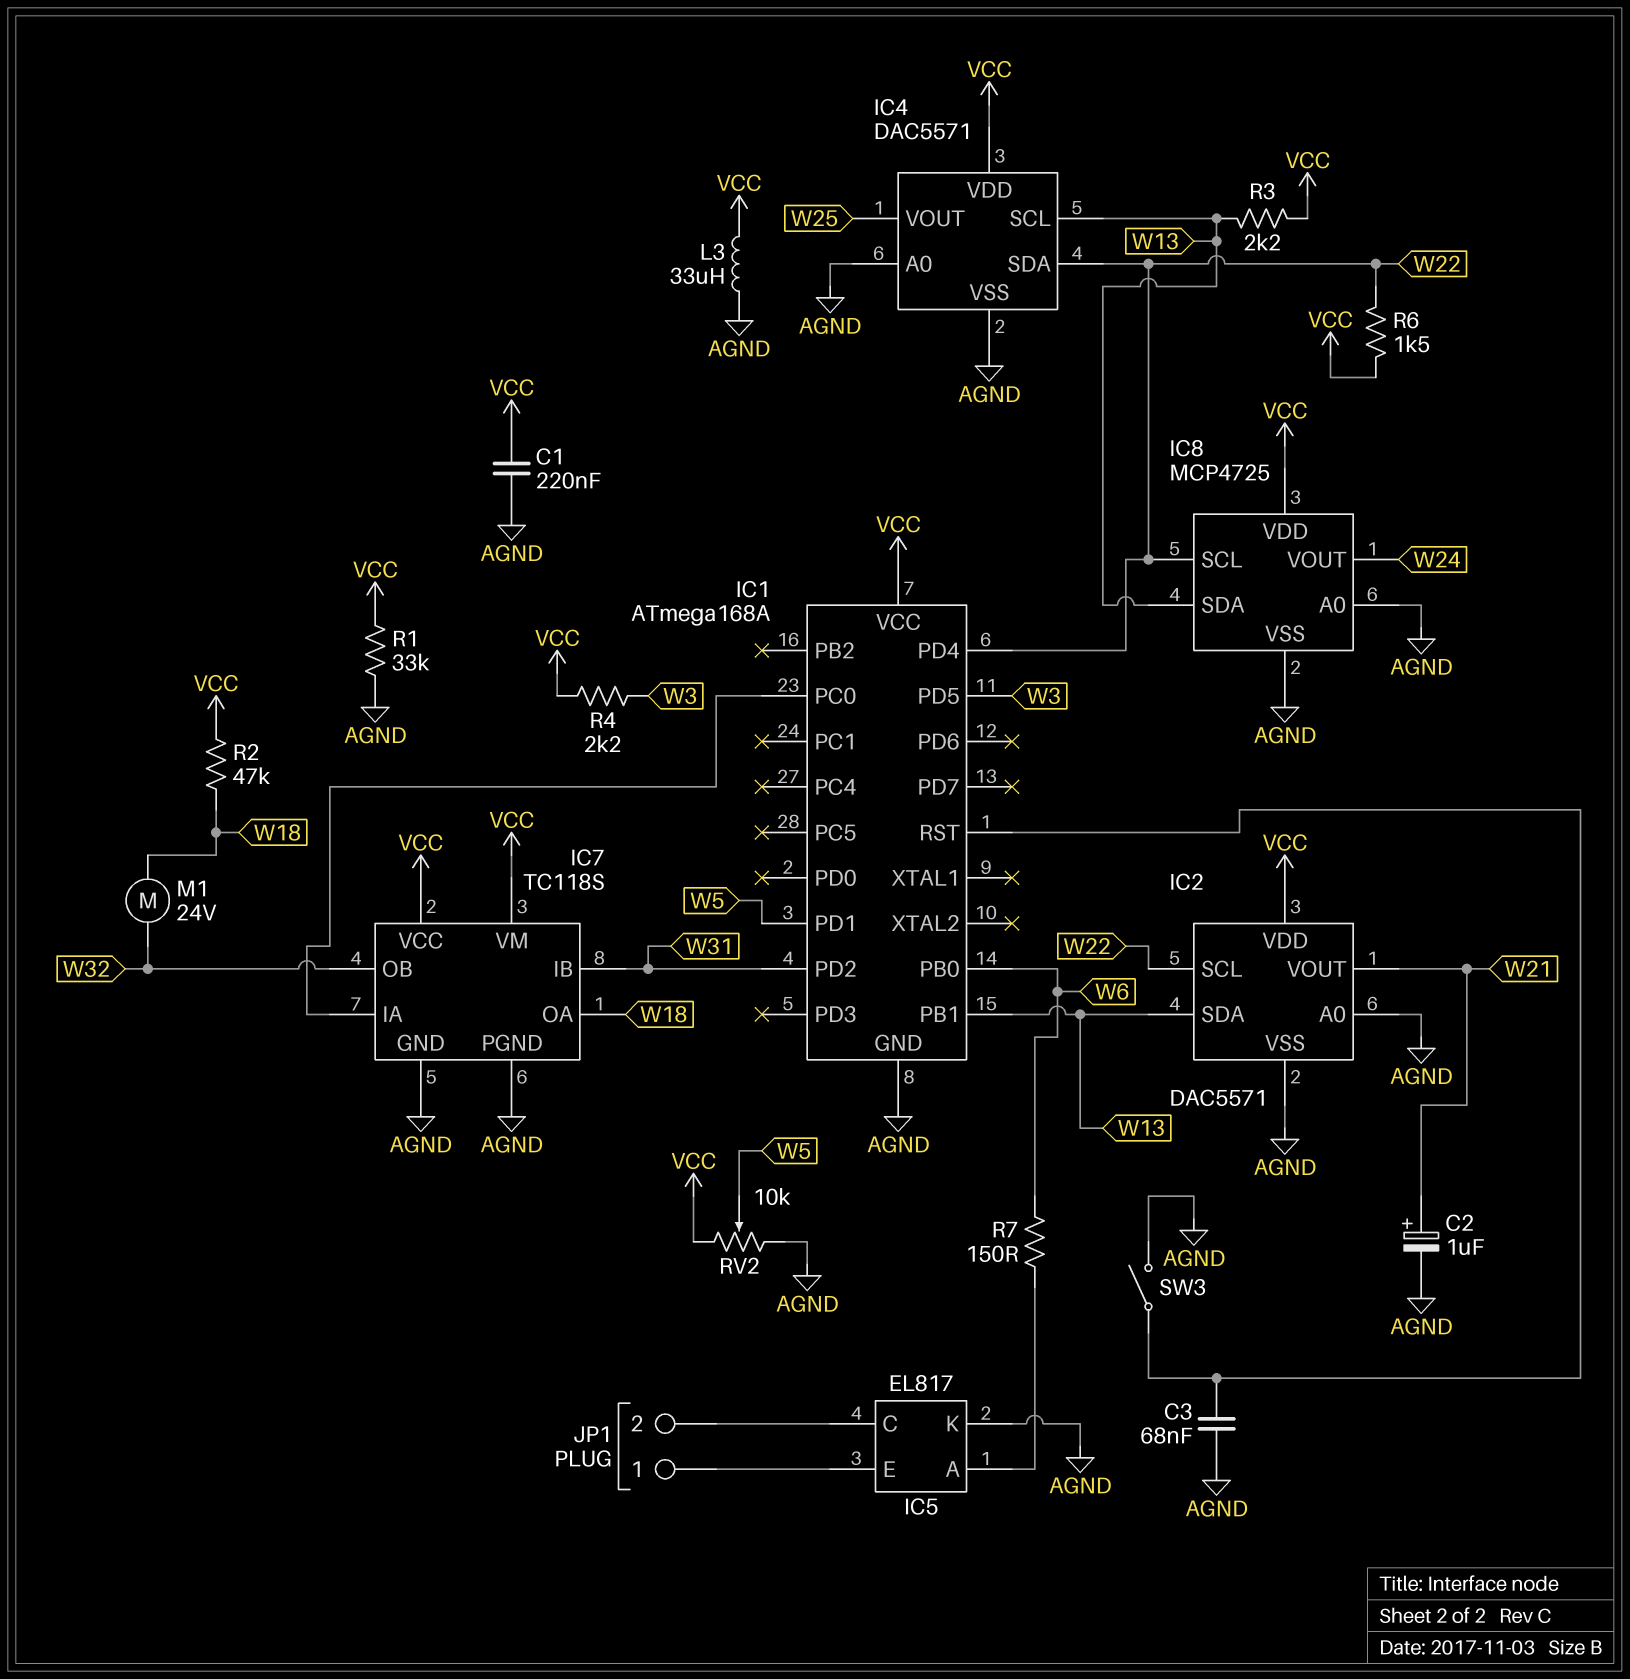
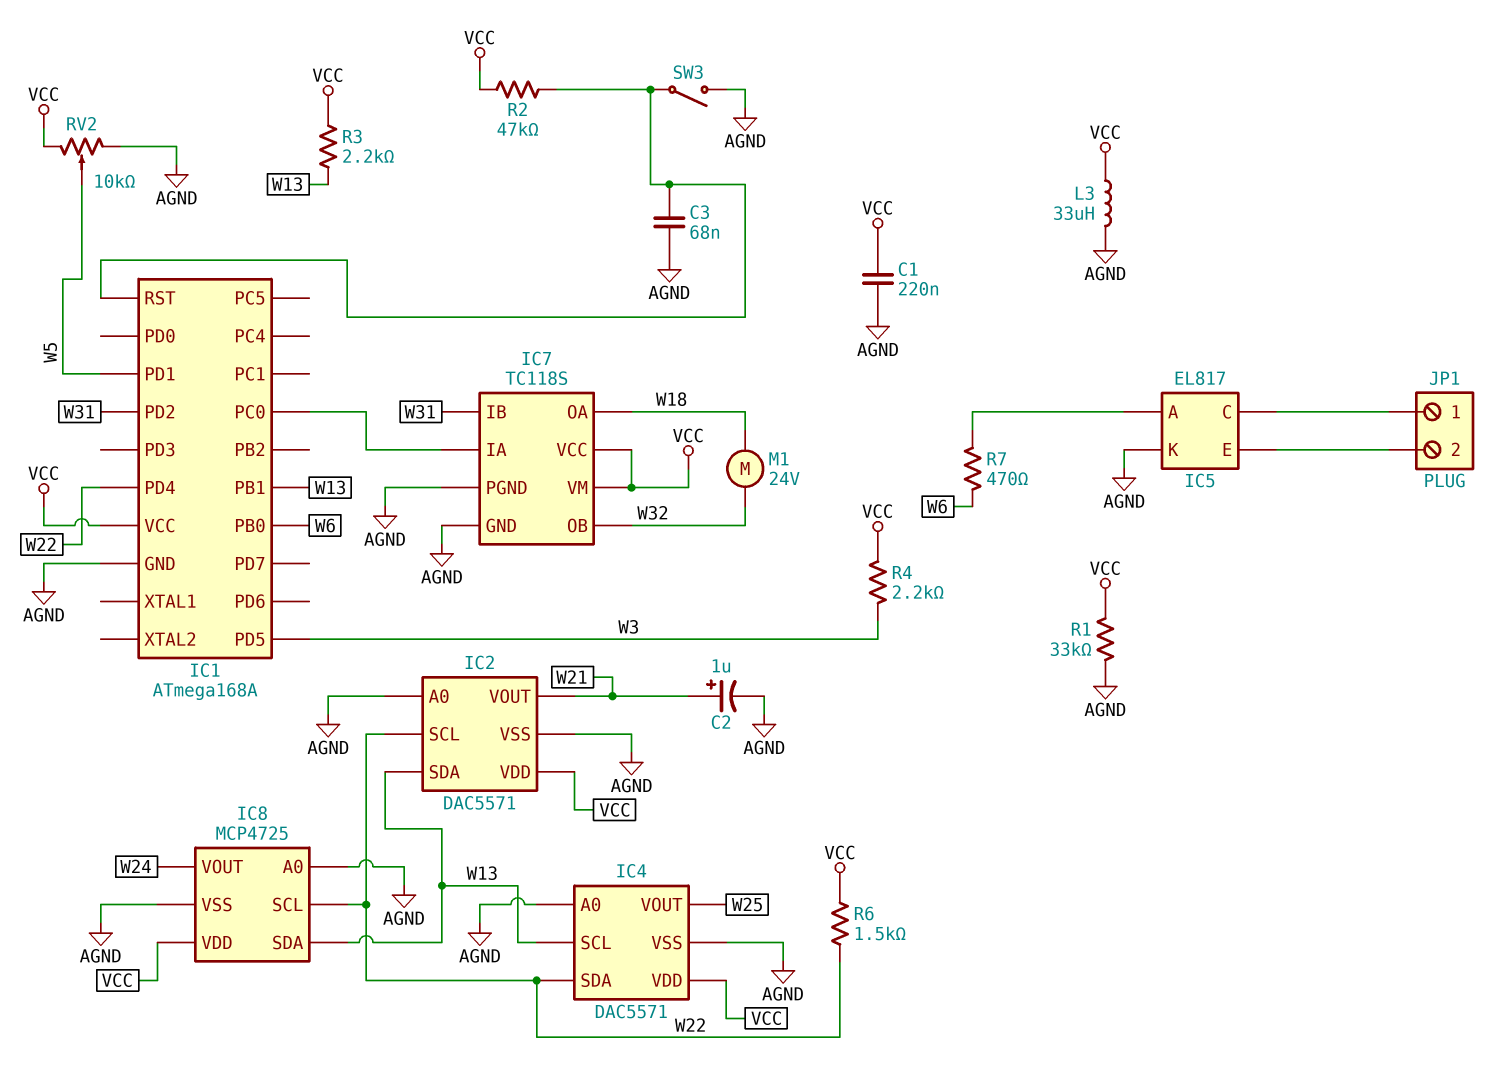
JP1 pin 1: IC5/E -> IC5/C
JP1 pin 2: IC5/C -> IC5/E
R2: 47k (VCC, W18) -> 47k (IC1/RST, VCC)
R7: 150 (IC5/A, W6) -> 470 (IC5/A, W6)

